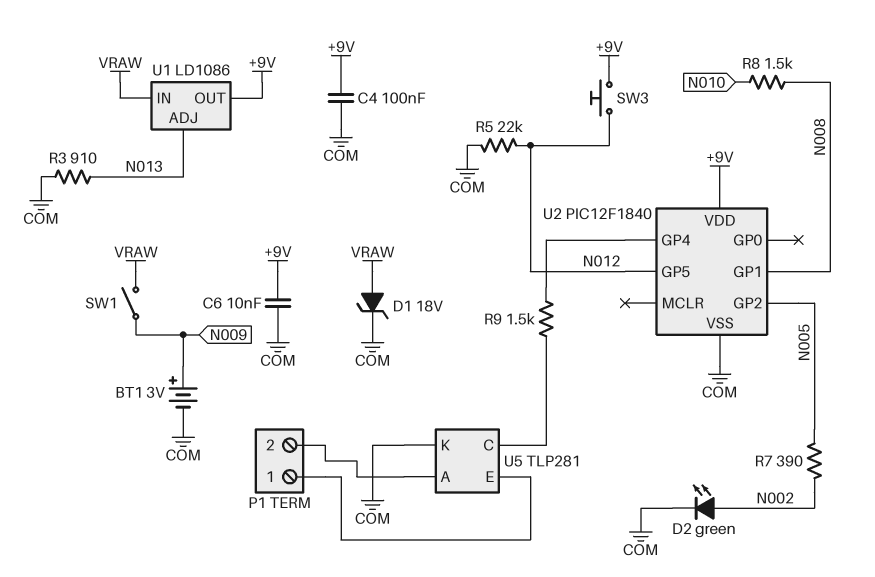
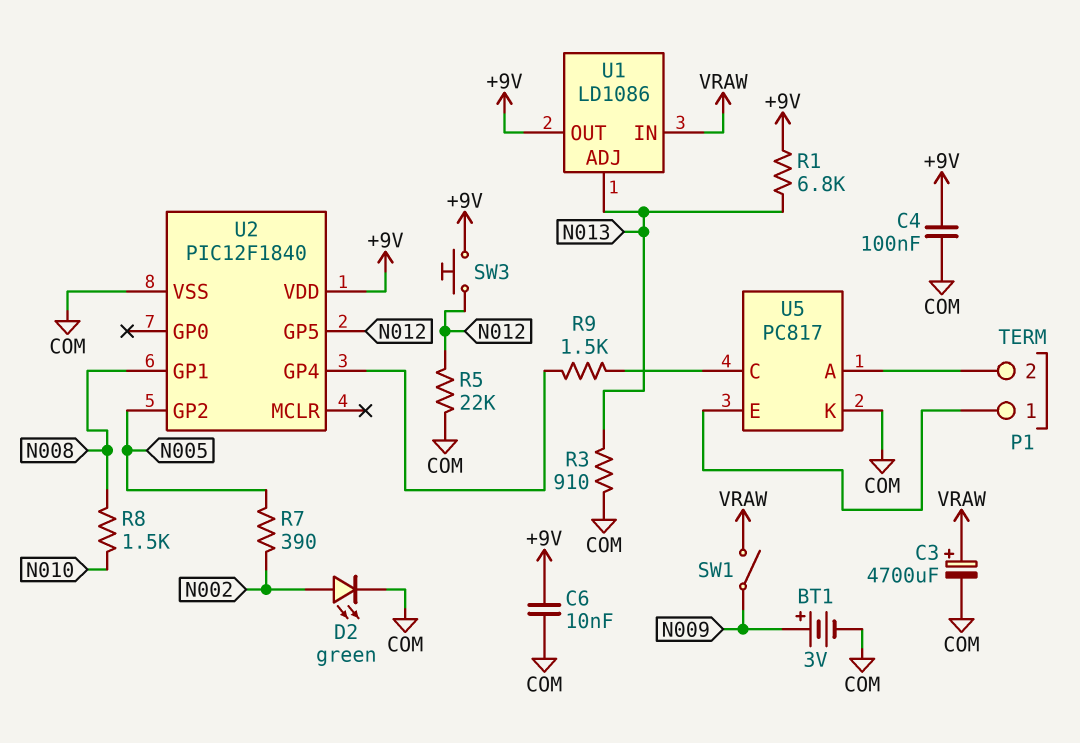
C3: none -> 4700uF (plus VRAW, minus COM)
D1: zener 18V (A VRAW, K COM) -> none
R1: none -> 6.8k (+9V, N013)
U5: TLP281 -> PC817

